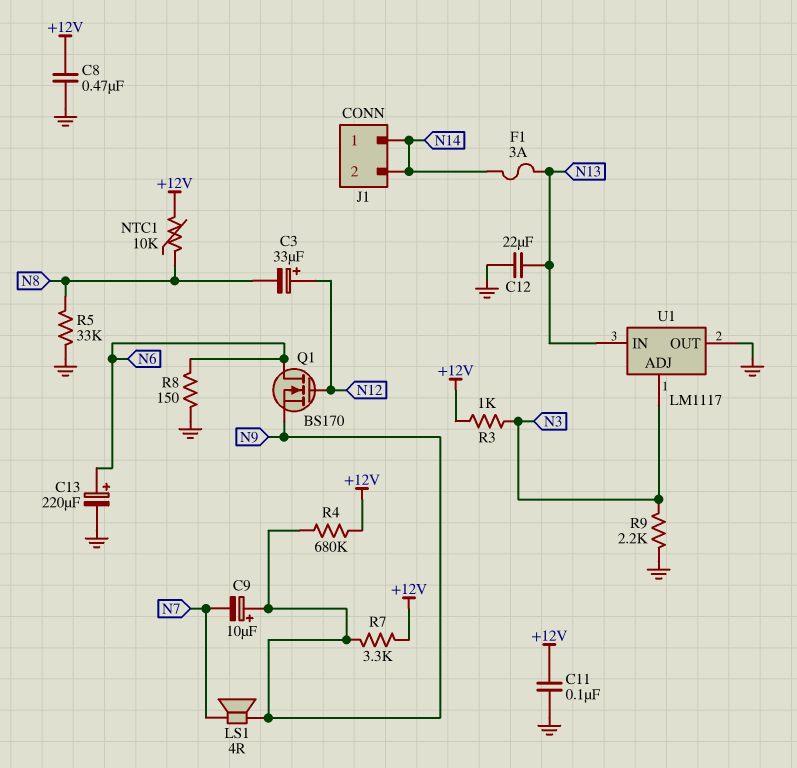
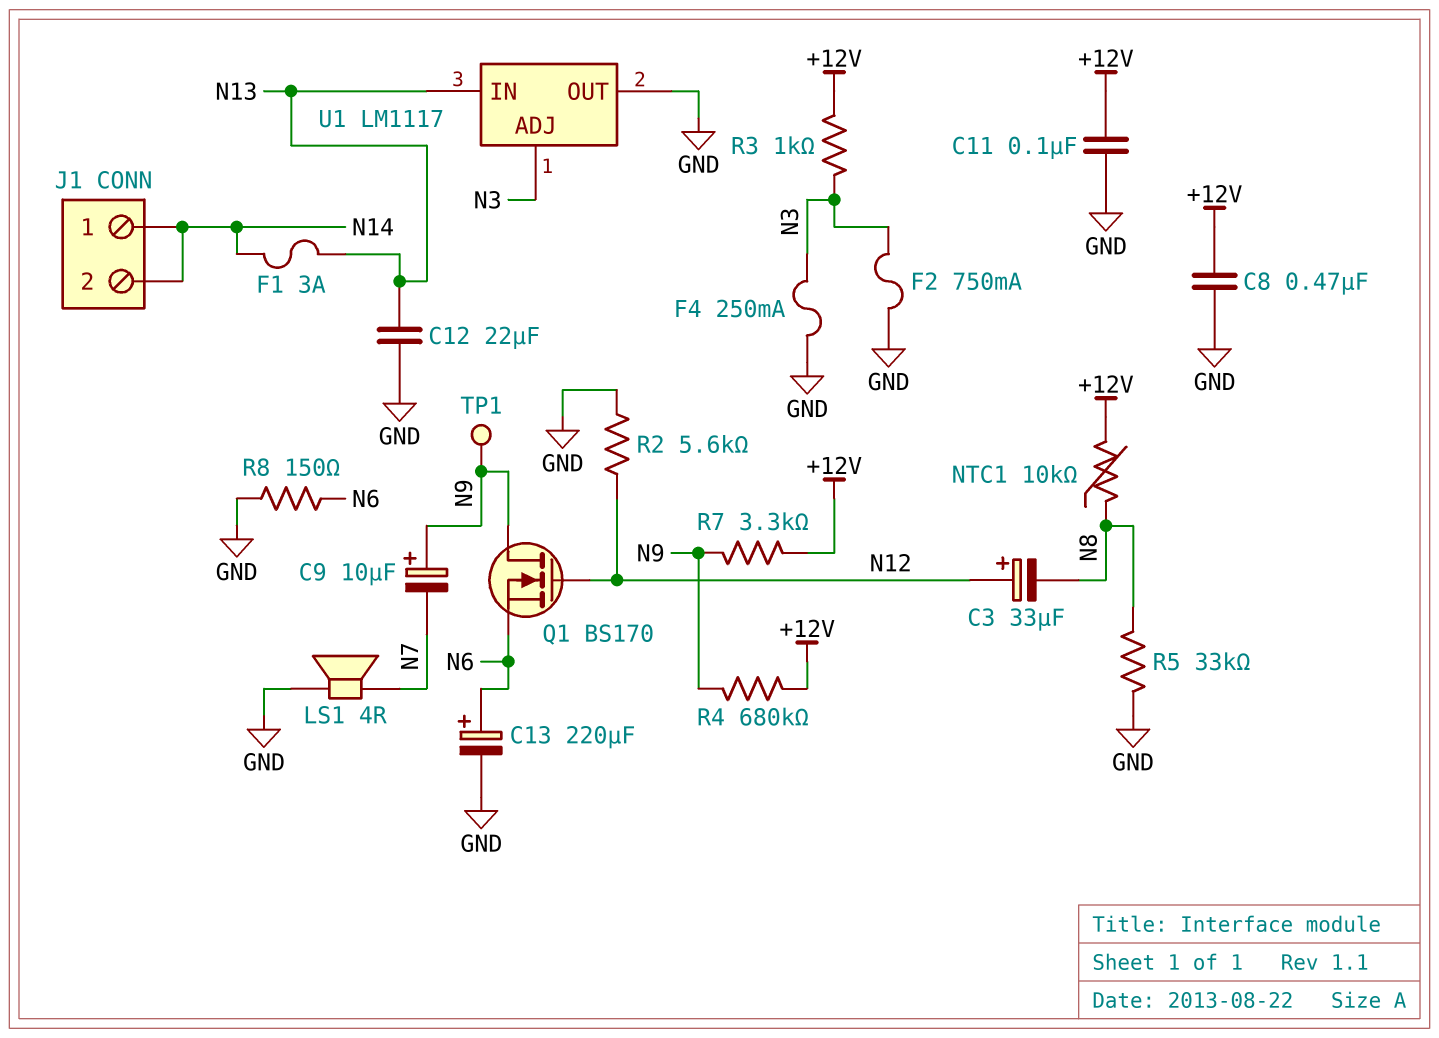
F2: none -> 750mA (GND, N3)
F4: none -> 250mA (GND, N3)
LS1: speaker 4R (N7, N9) -> speaker 4R (GND, N7)
Q1: NMOS BS170 (G N12, D N6, S N9) -> NMOS BS170 (G N12, D N9, S N6)
R2: none -> 5.6k (GND, N12)
R9: 2.2k (GND, N3) -> none
TP1: none -> test point (N9)

